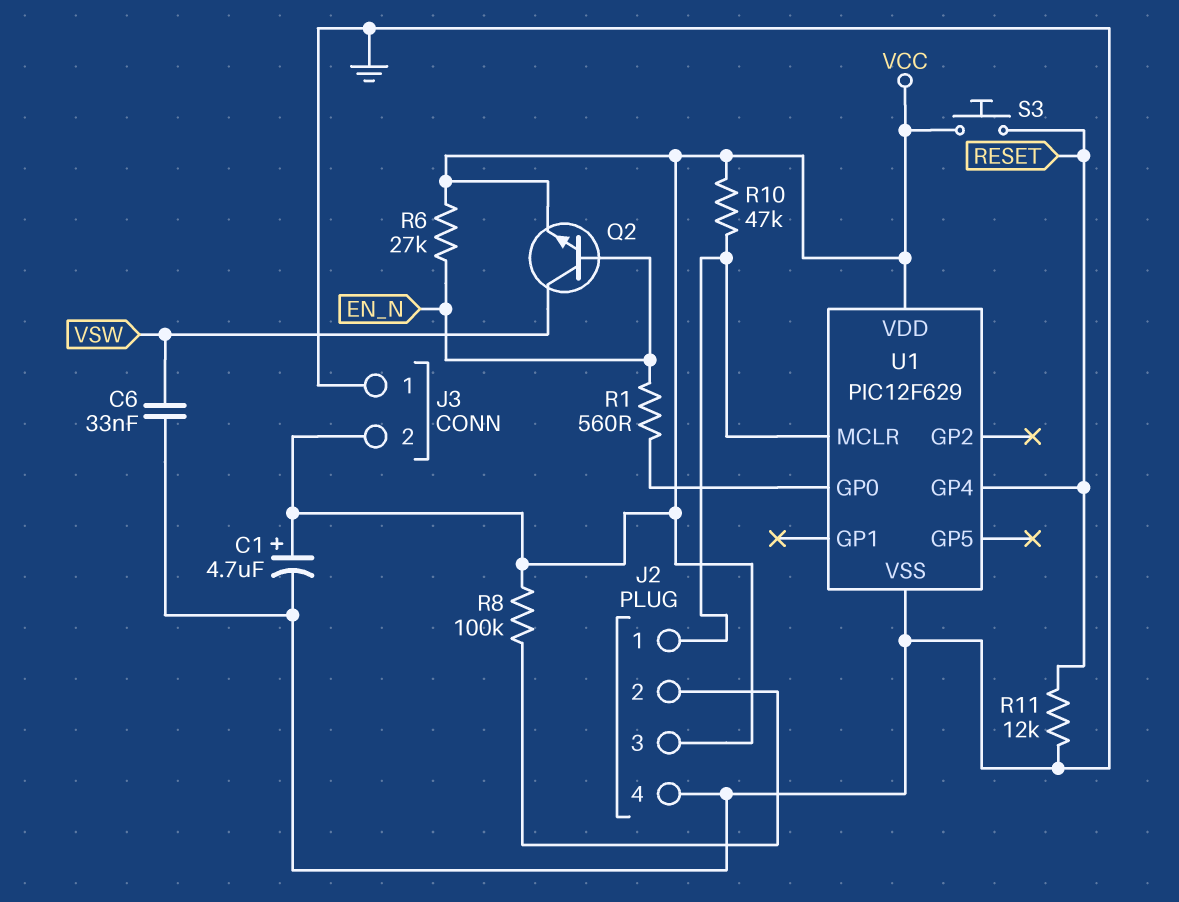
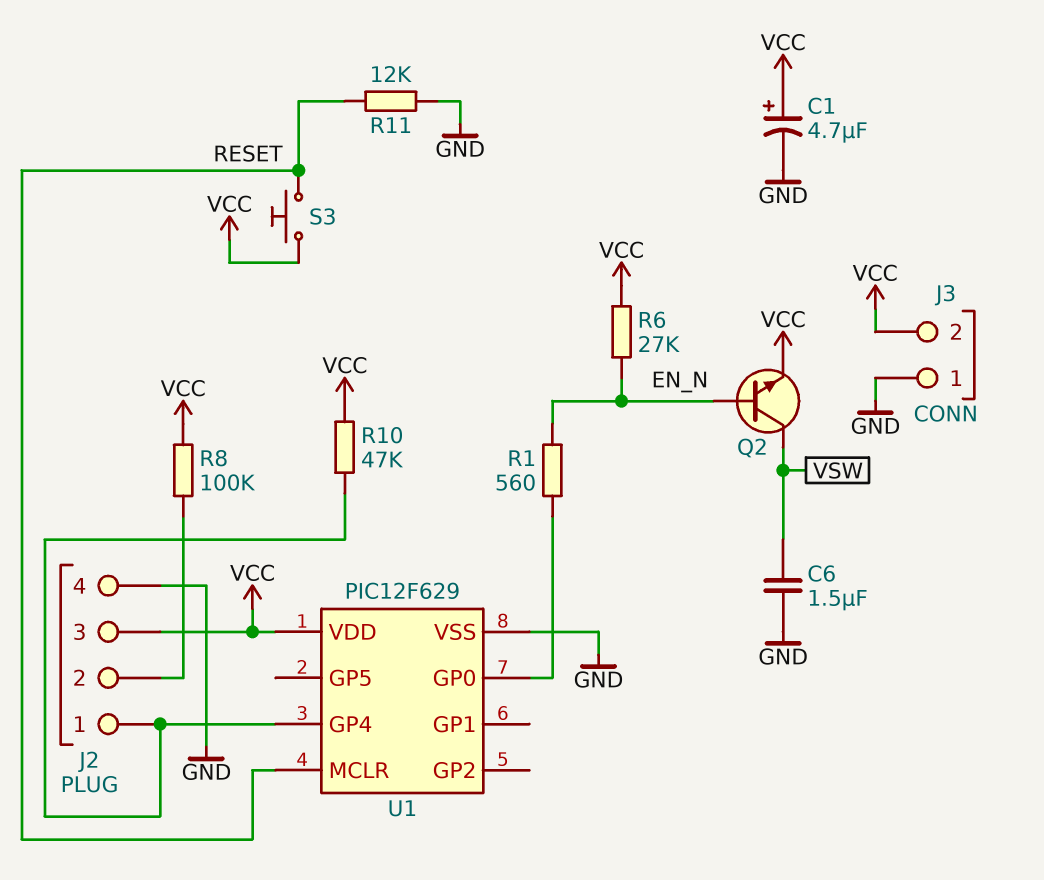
C6: 33nF (GND, VSW) -> 1.5uF (GND, VSW)
U1 pin GP4: RESET -> J2/1
U1 pin MCLR: J2/1 -> RESET

